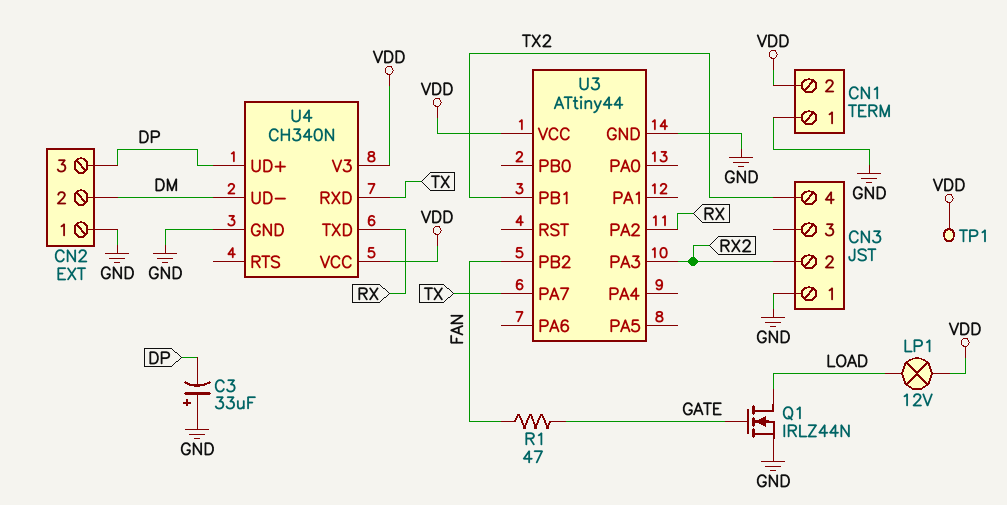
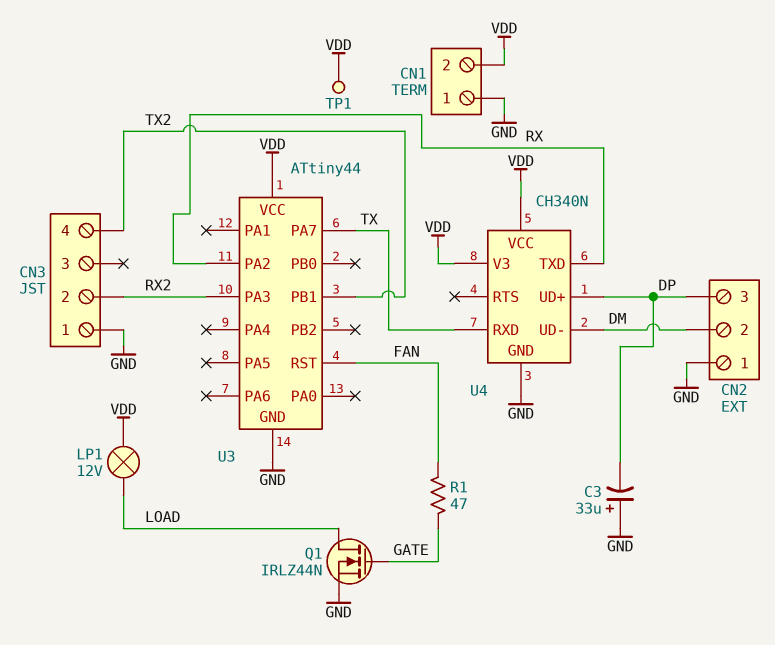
U3 pin PB2: FAN -> none
U3 pin RST: none -> FAN

